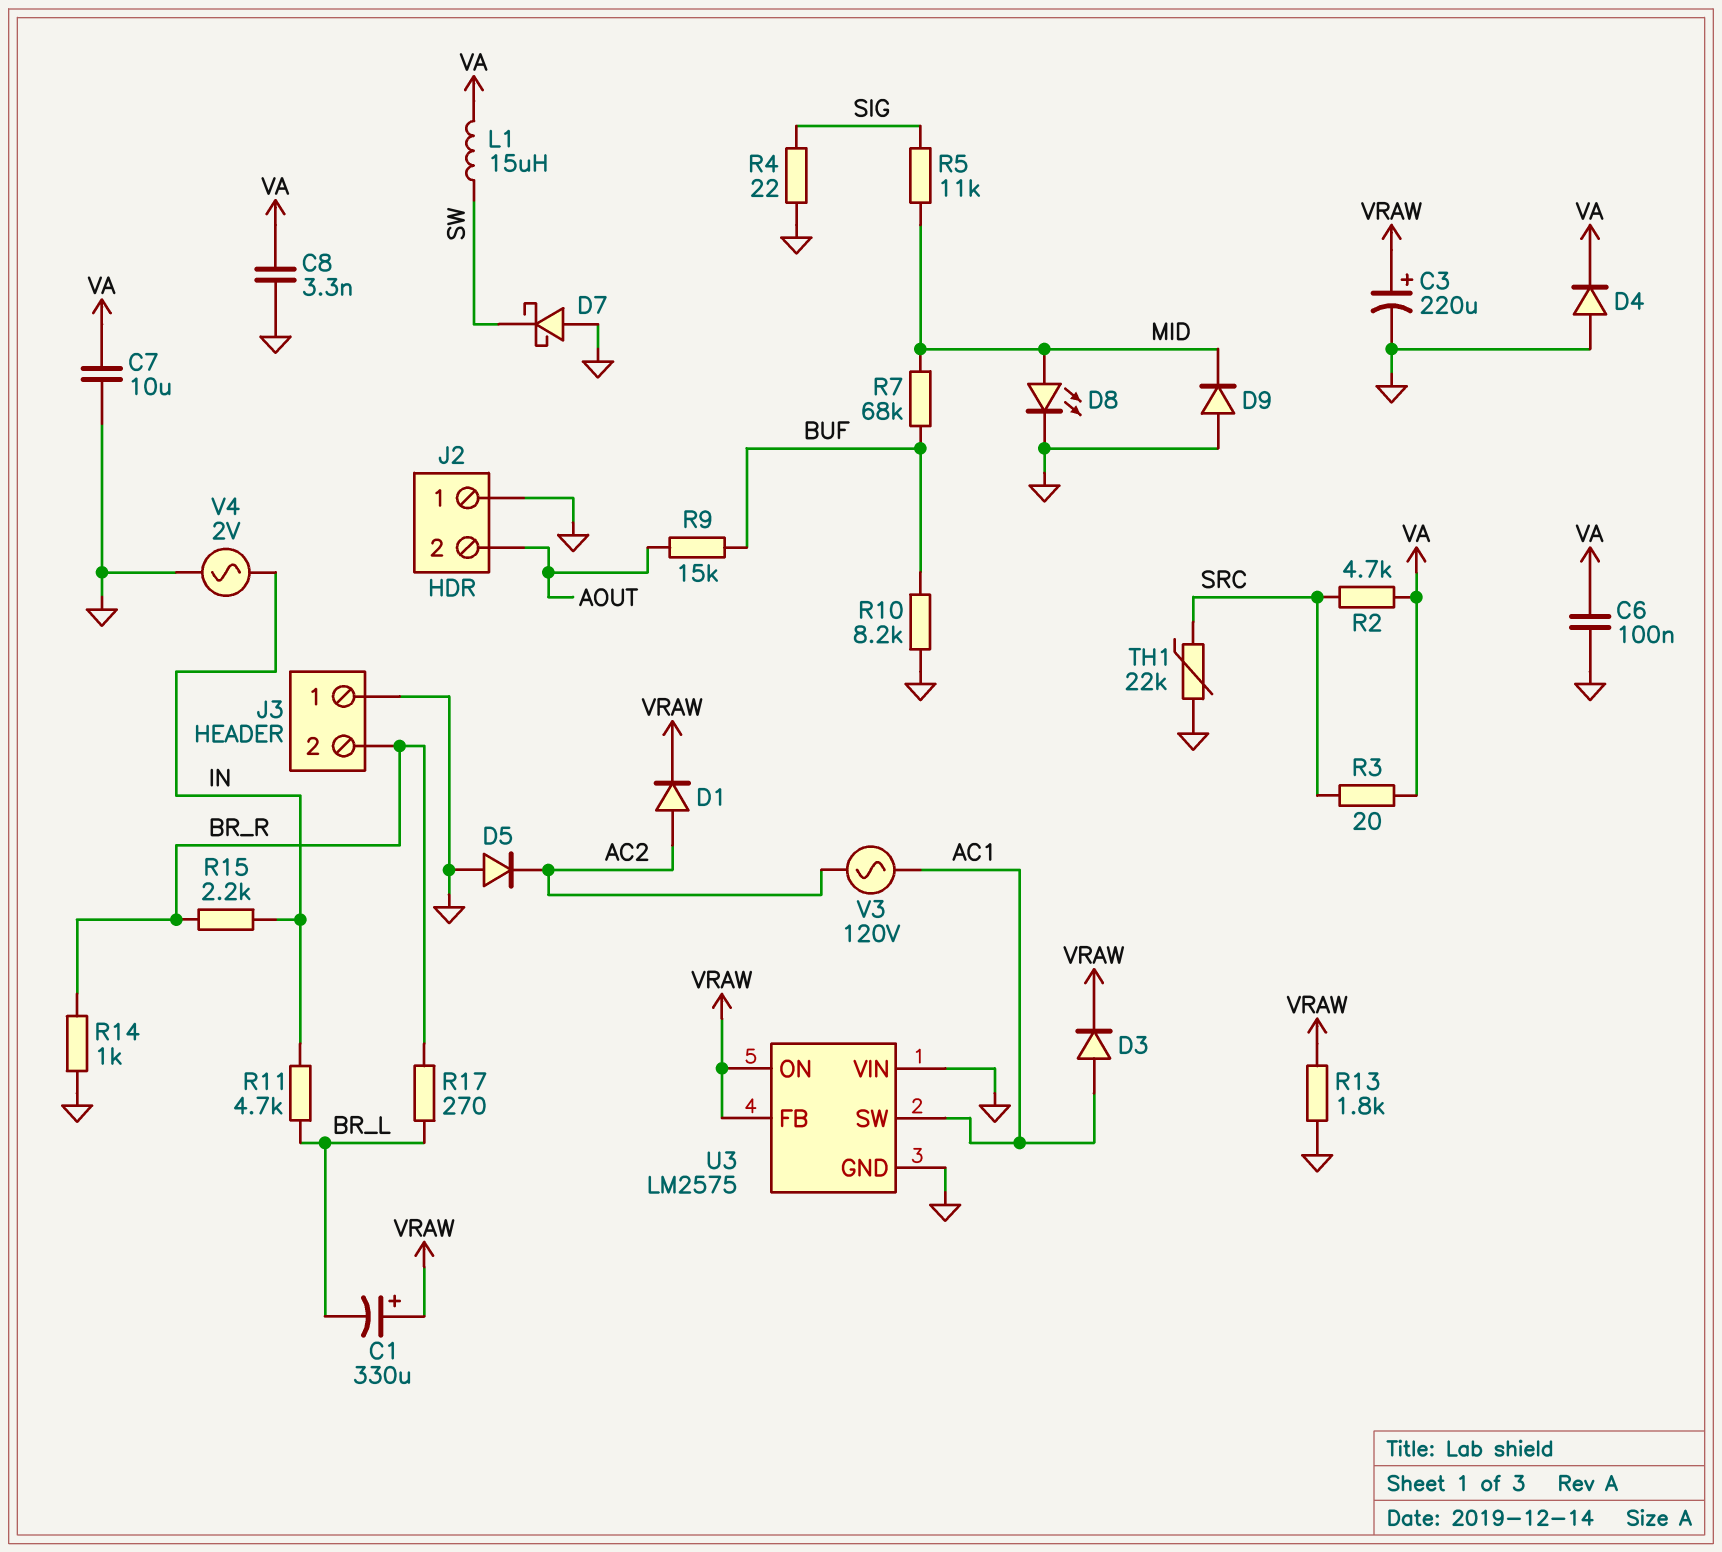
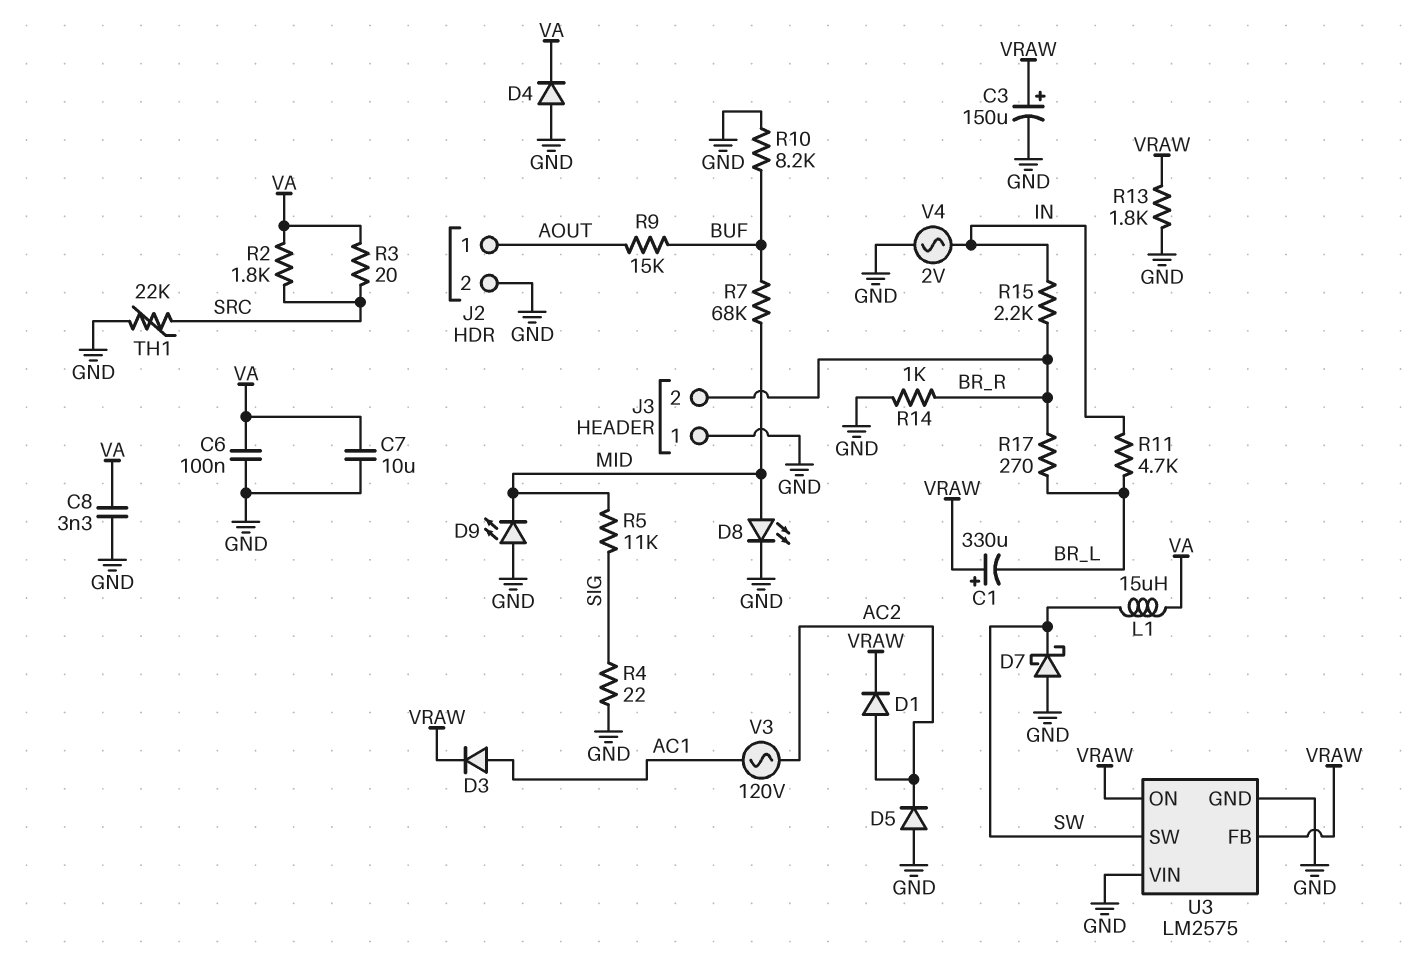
C3: 220uF (plus VRAW, minus GND) -> 150uF (plus VRAW, minus GND)
D9: diode (A GND, K MID) -> LED (A GND, K MID)
J2 pin 1: GND -> AOUT
J2 pin 2: AOUT -> GND
R2: 4.7k (SRC, VA) -> 1.8k (SRC, VA)
U3 pin SW: AC1 -> SW

